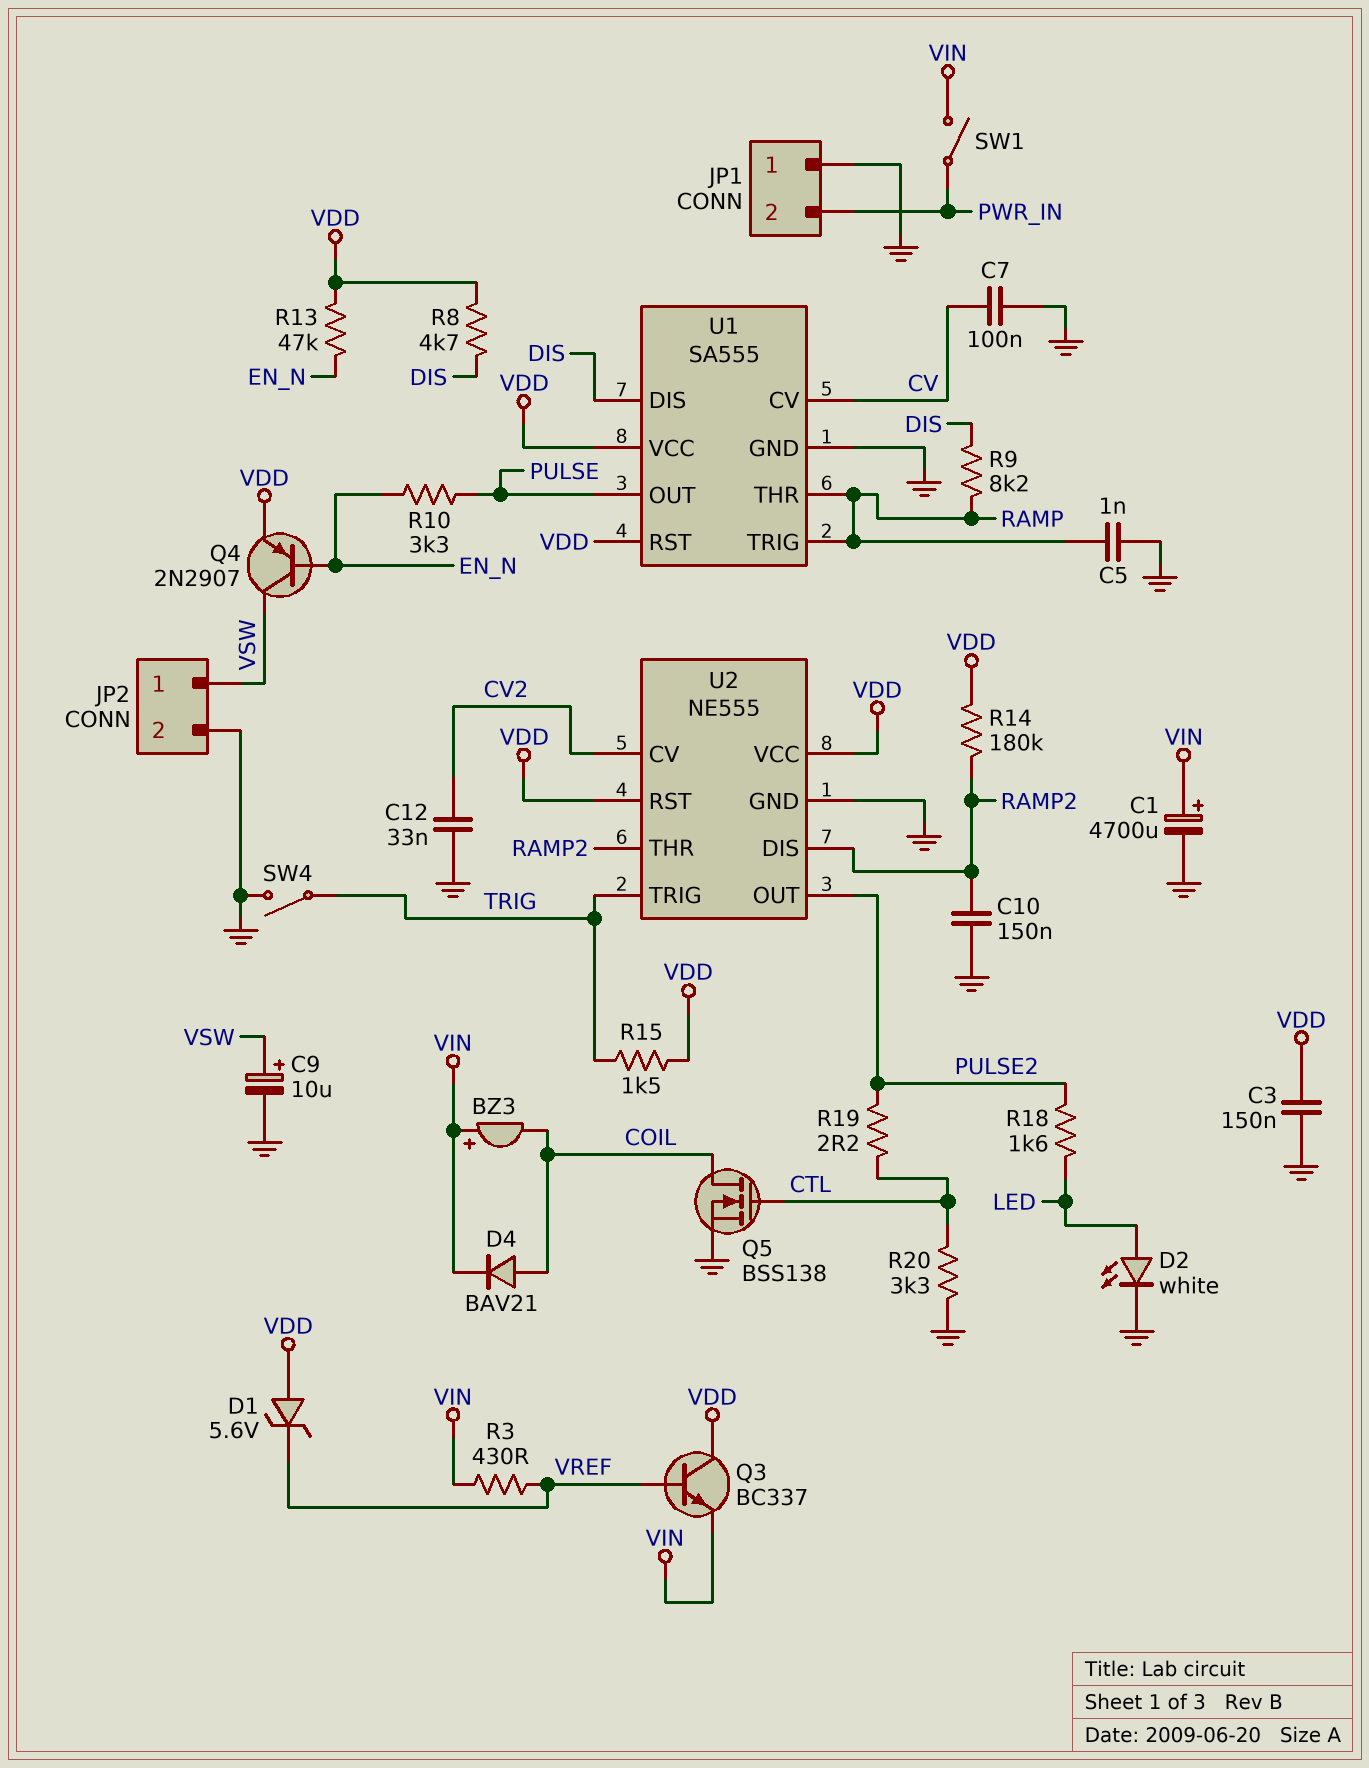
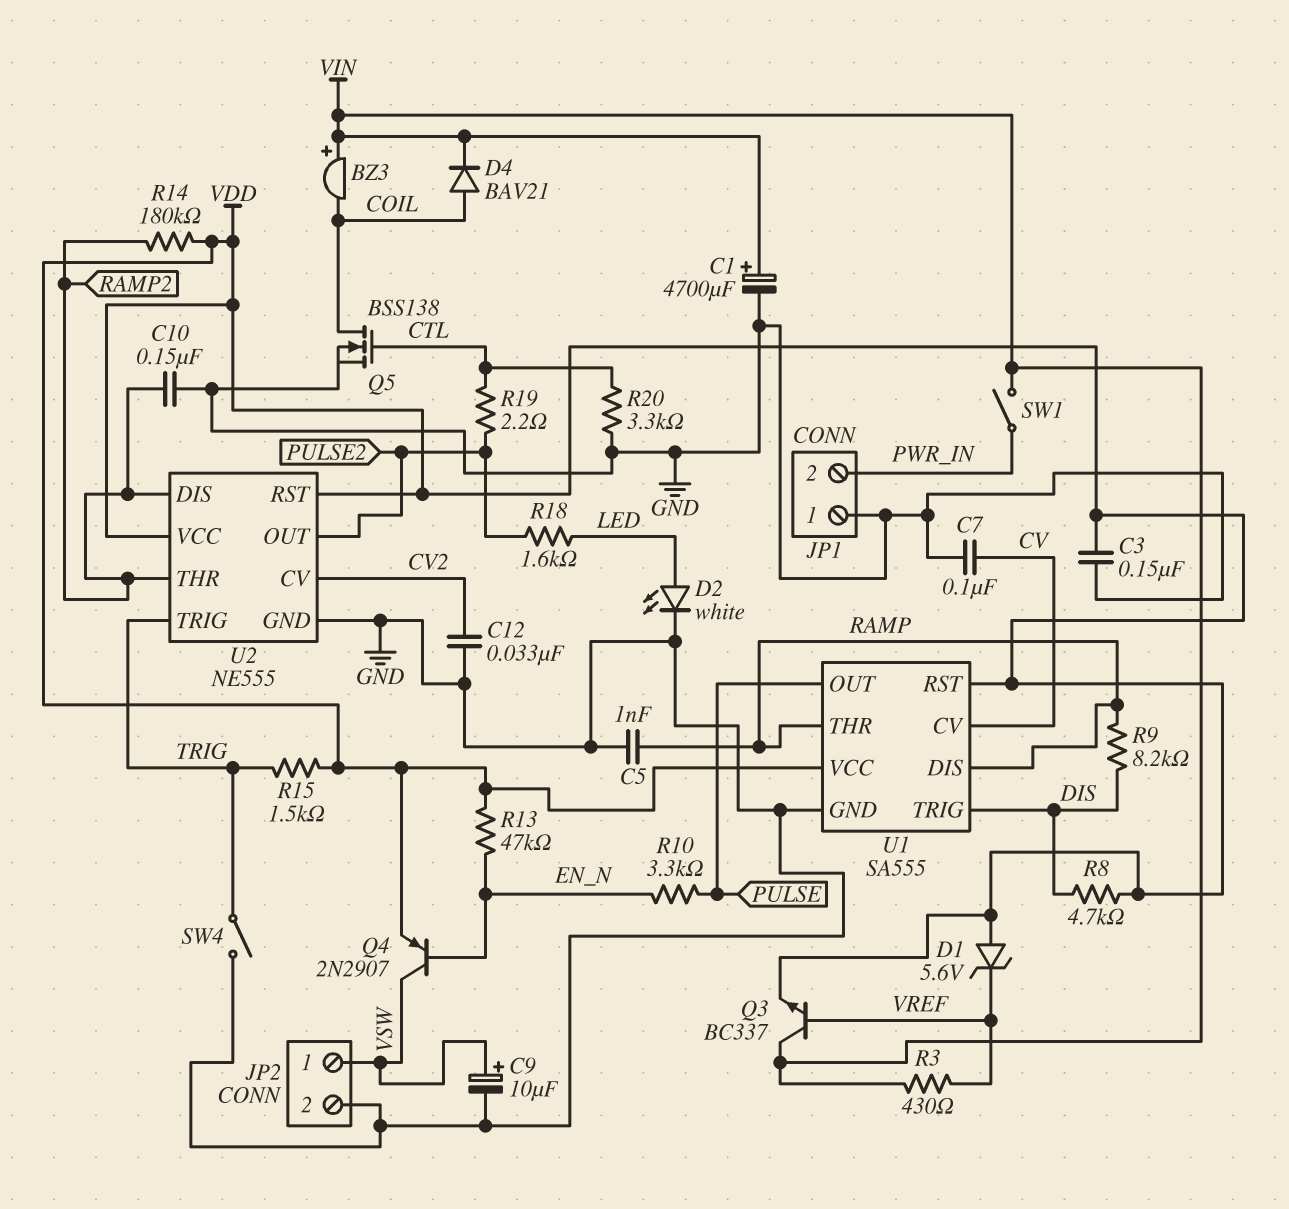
Q3: NPN BC337 (B VREF, C VDD, E VIN) -> NPN BC337 (B VREF, C VIN, E VDD)
U1 pin DIS: DIS -> RAMP
U1 pin TRIG: RAMP -> DIS

